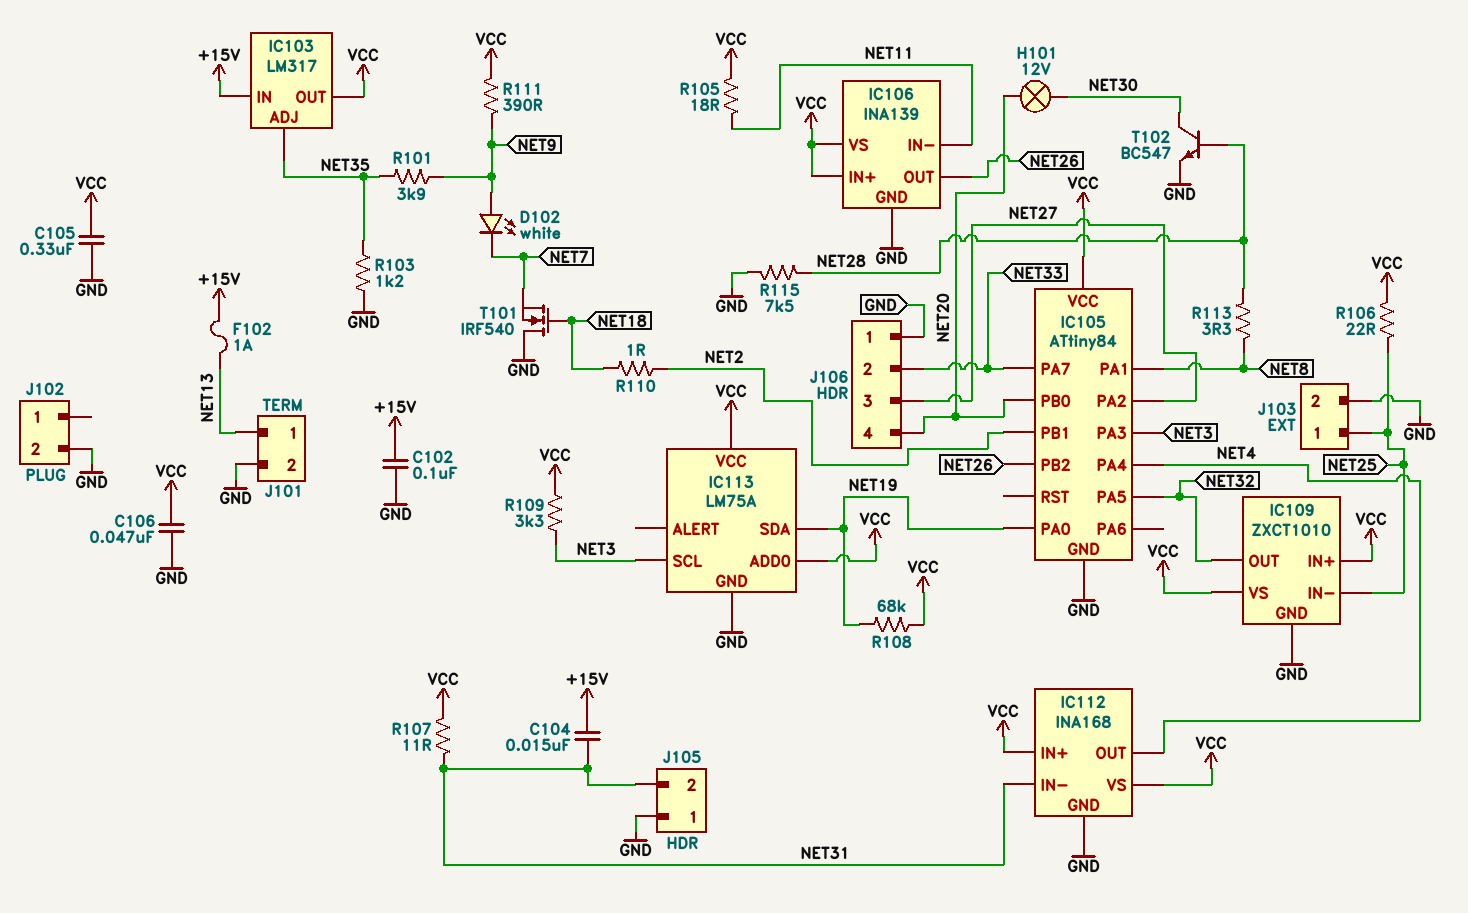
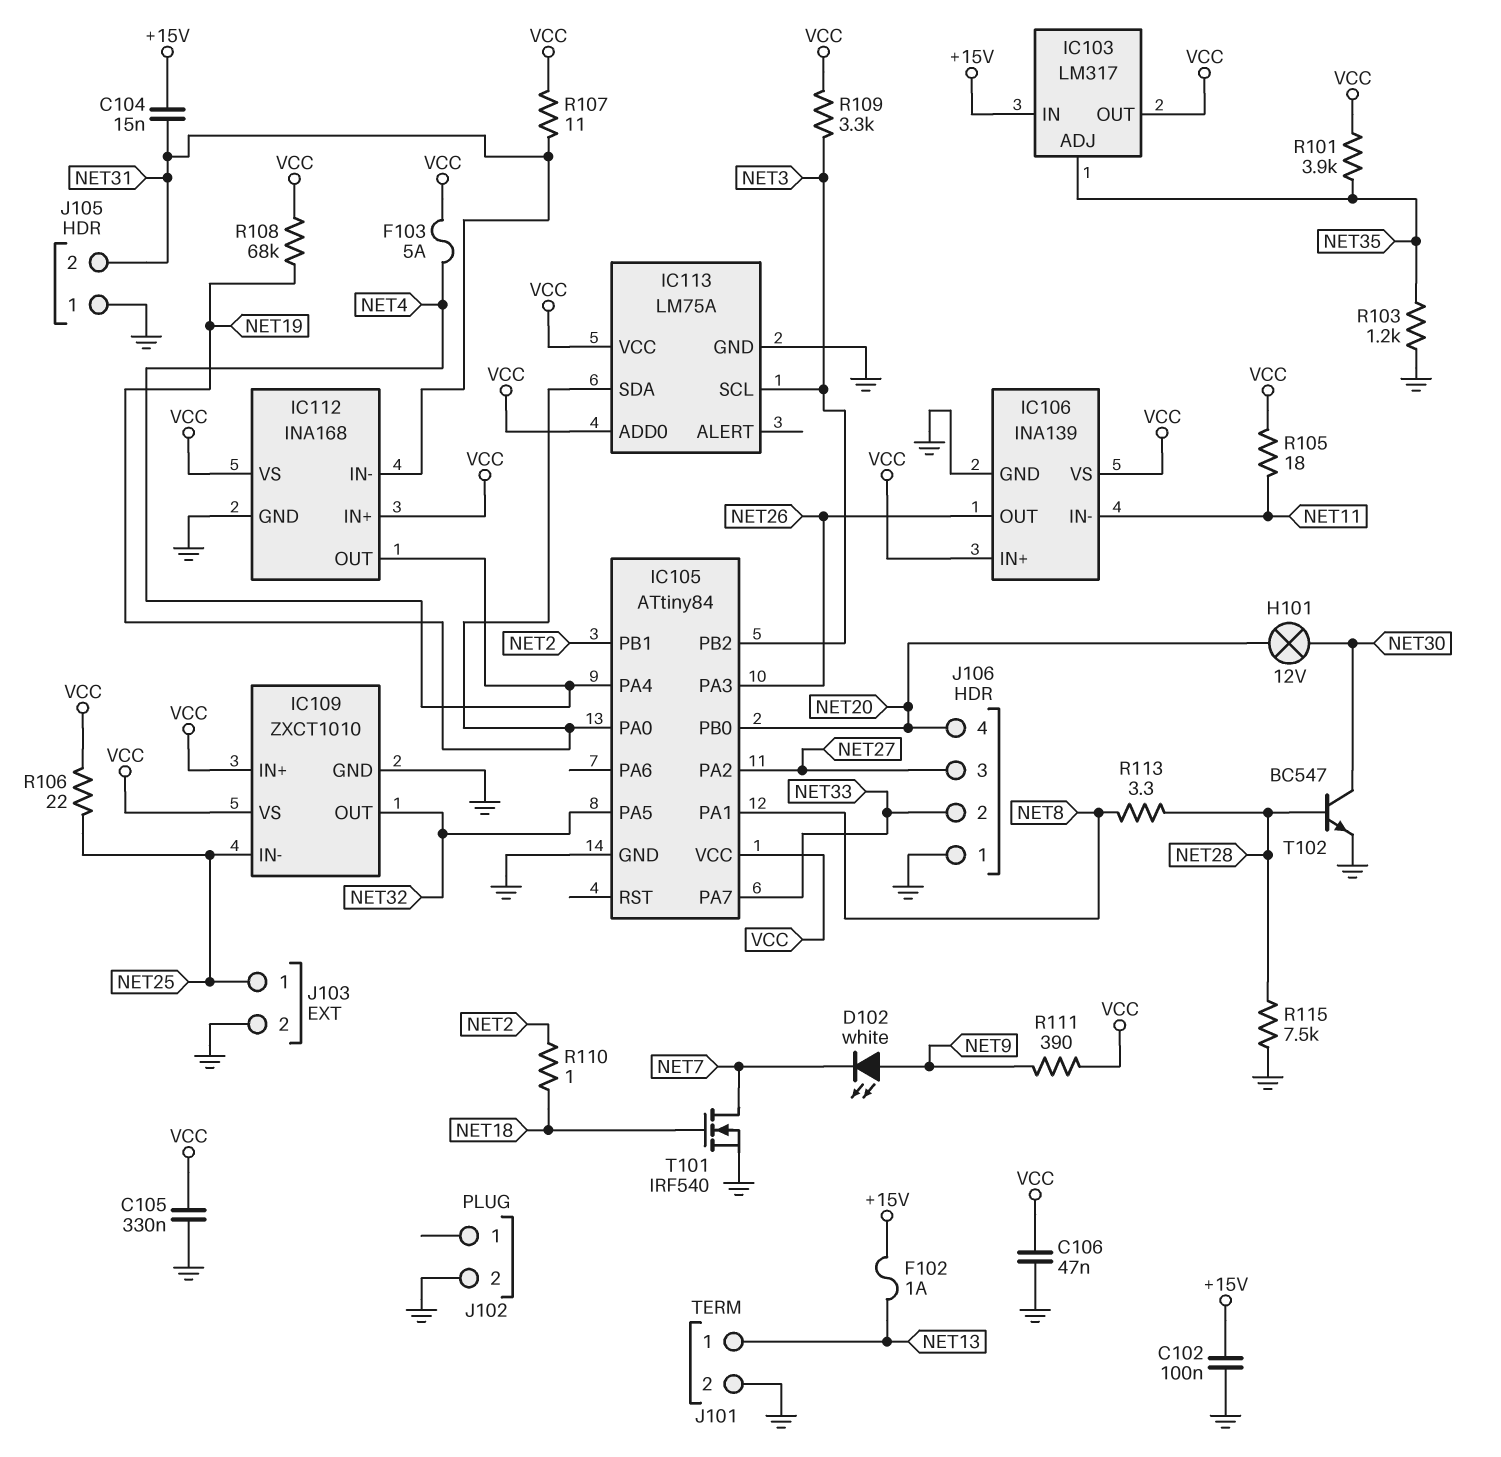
F103: none -> 5A (NET4, VCC)
IC105 pin PA3: NET3 -> NET26
IC105 pin PB2: NET26 -> NET3
R101: 3.9k (NET9, NET35) -> 3.9k (NET35, VCC)
T101: NMOS IRF540 (G NET18, D GND, S NET7) -> NMOS IRF540 (G NET18, D NET7, S GND)

